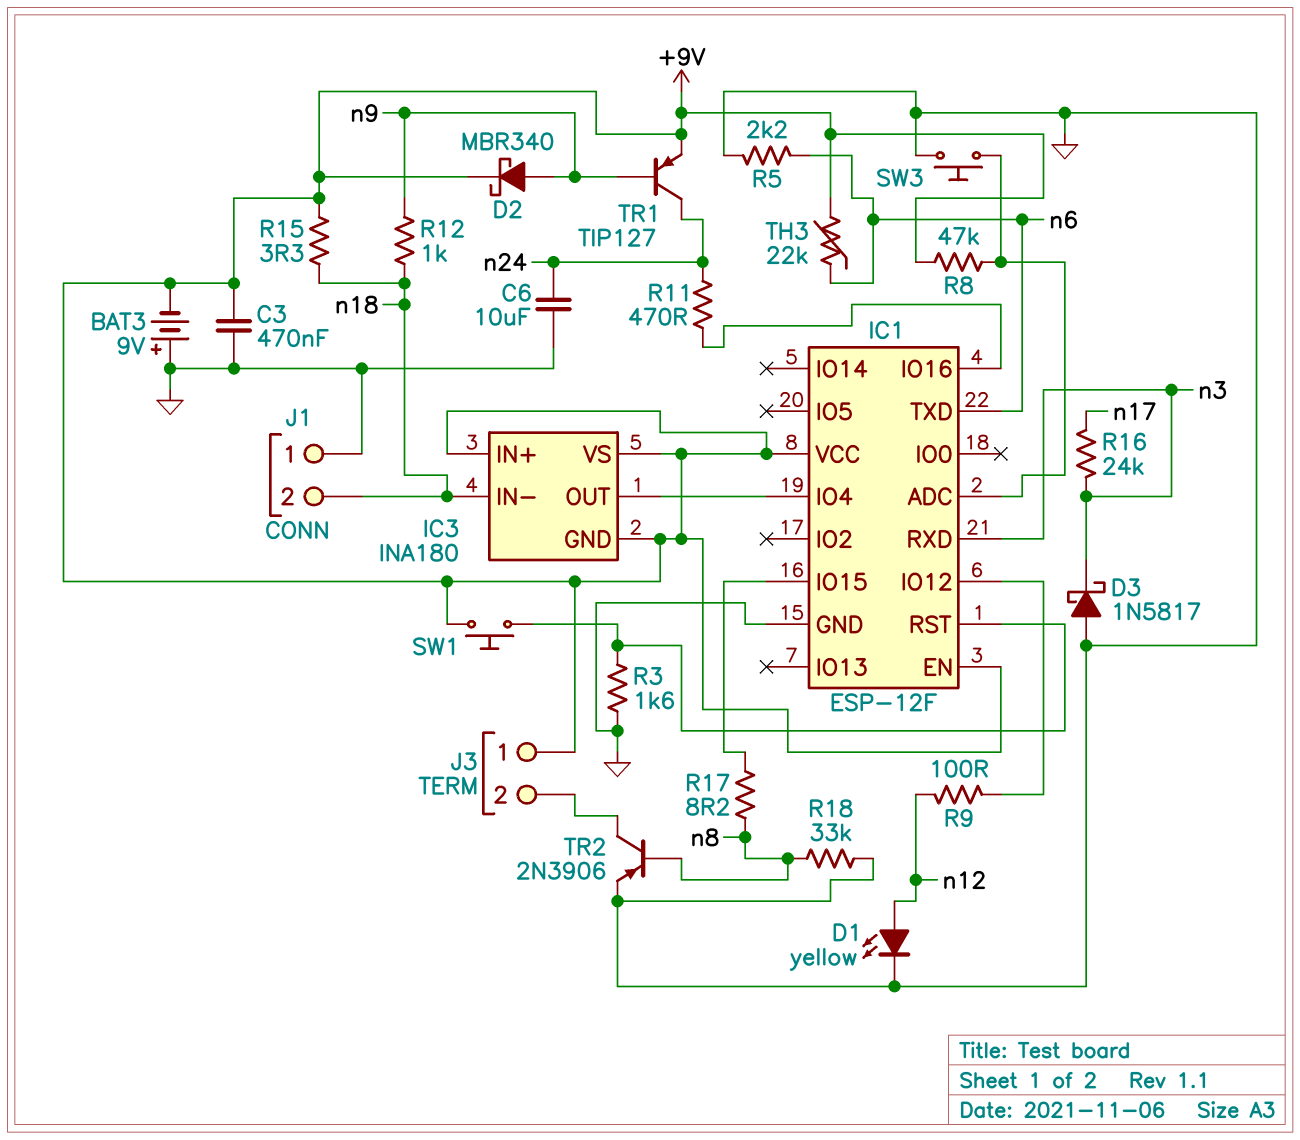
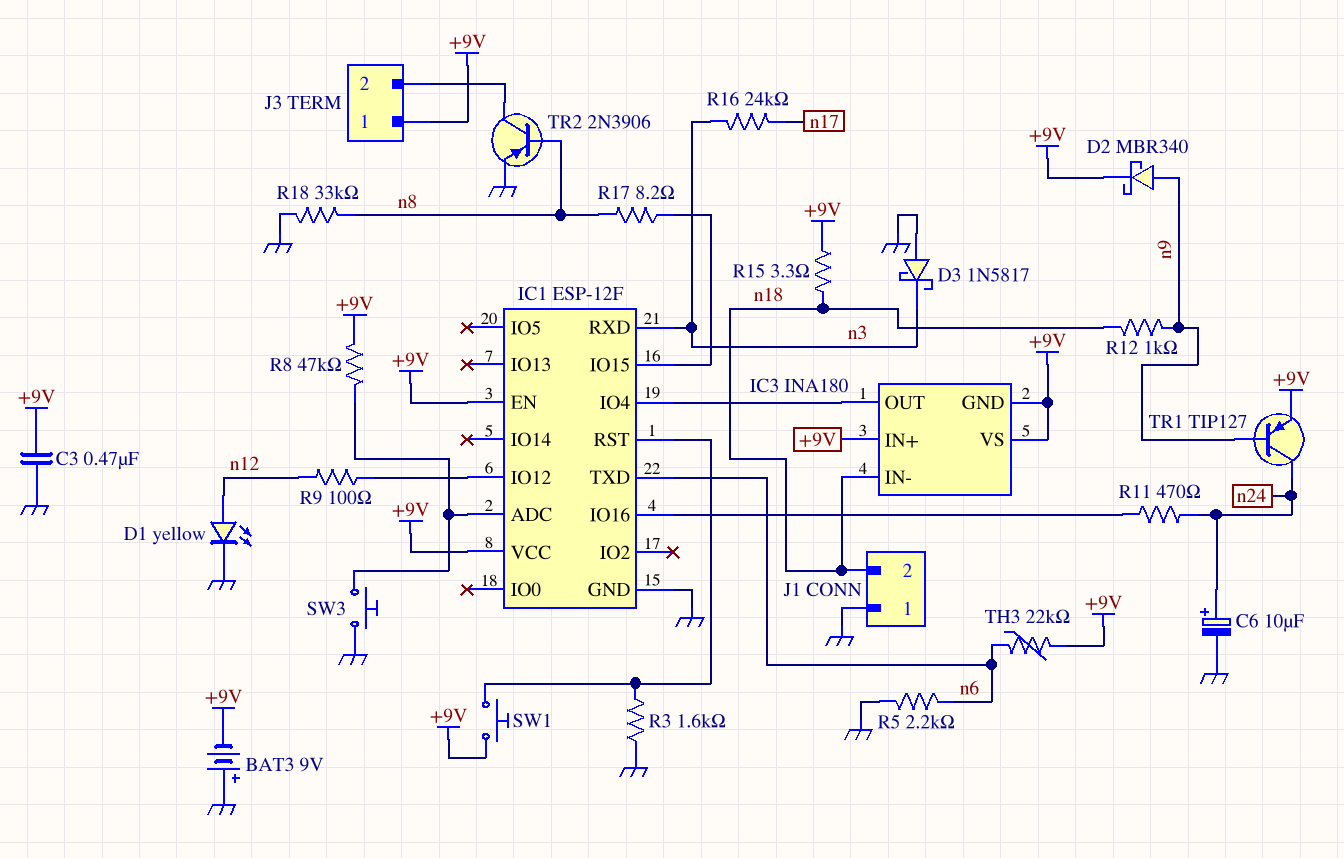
C6: 10uF (GND, n24) -> 10uF (plus n24, minus GND)

